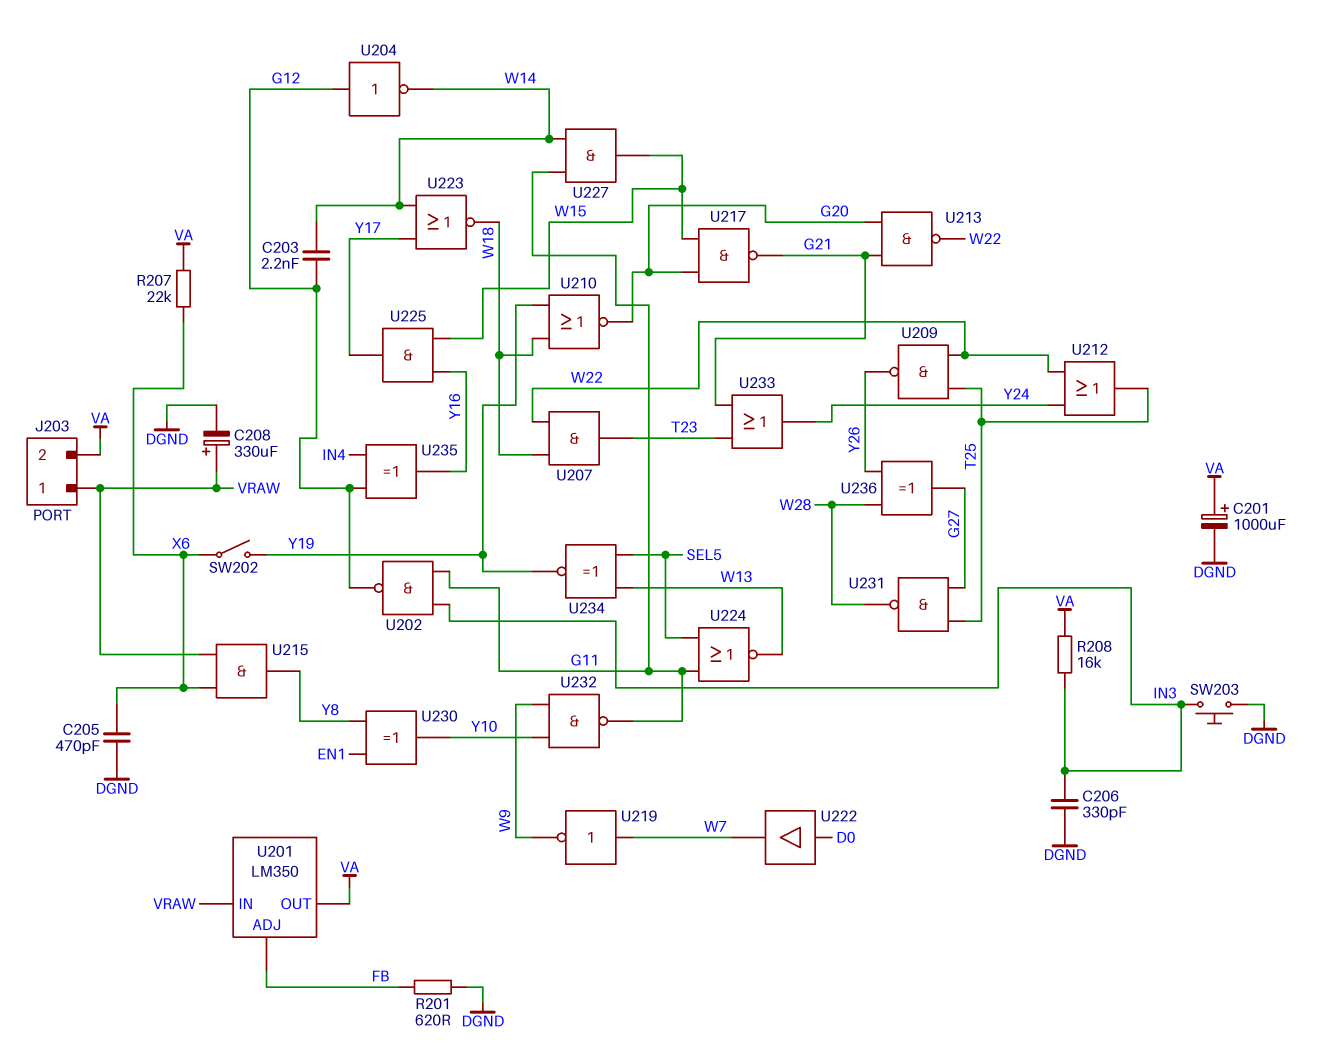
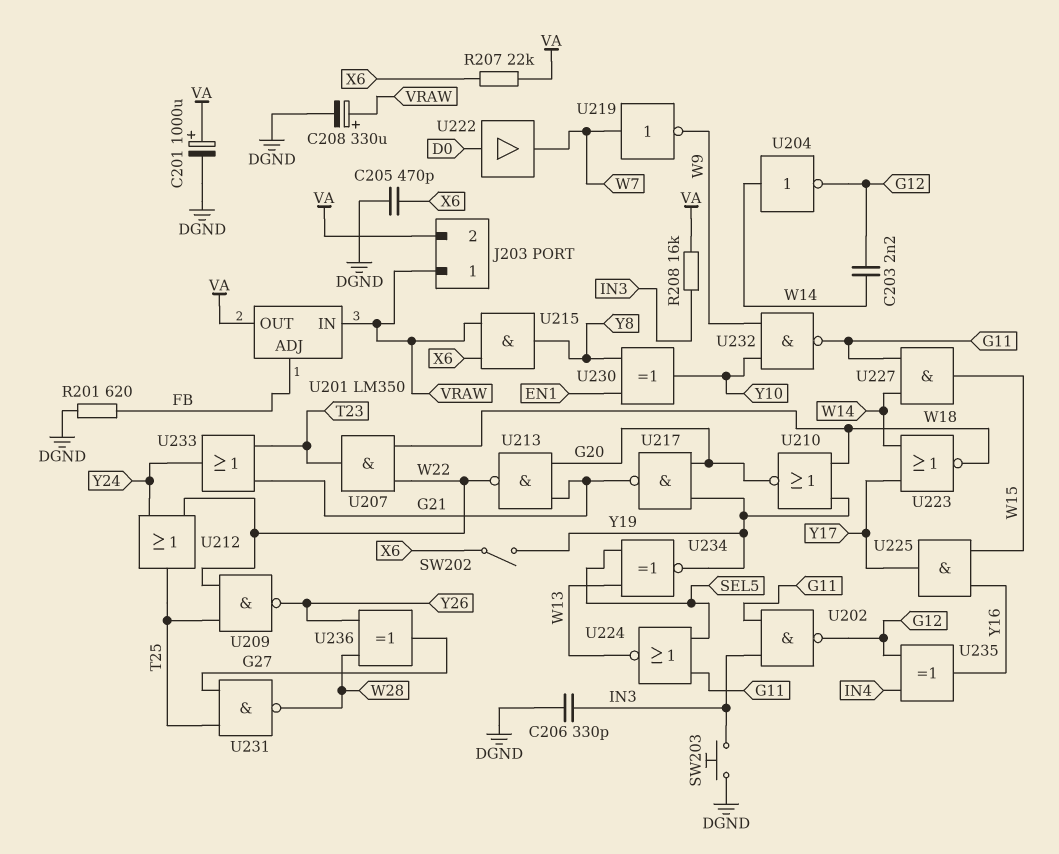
U204: NOT (in G12, out W14) -> NOT (in W14, out G12)
U217: NAND (in G20, in W15, out G21) -> NAND (in G20, in Y19, out G21)

